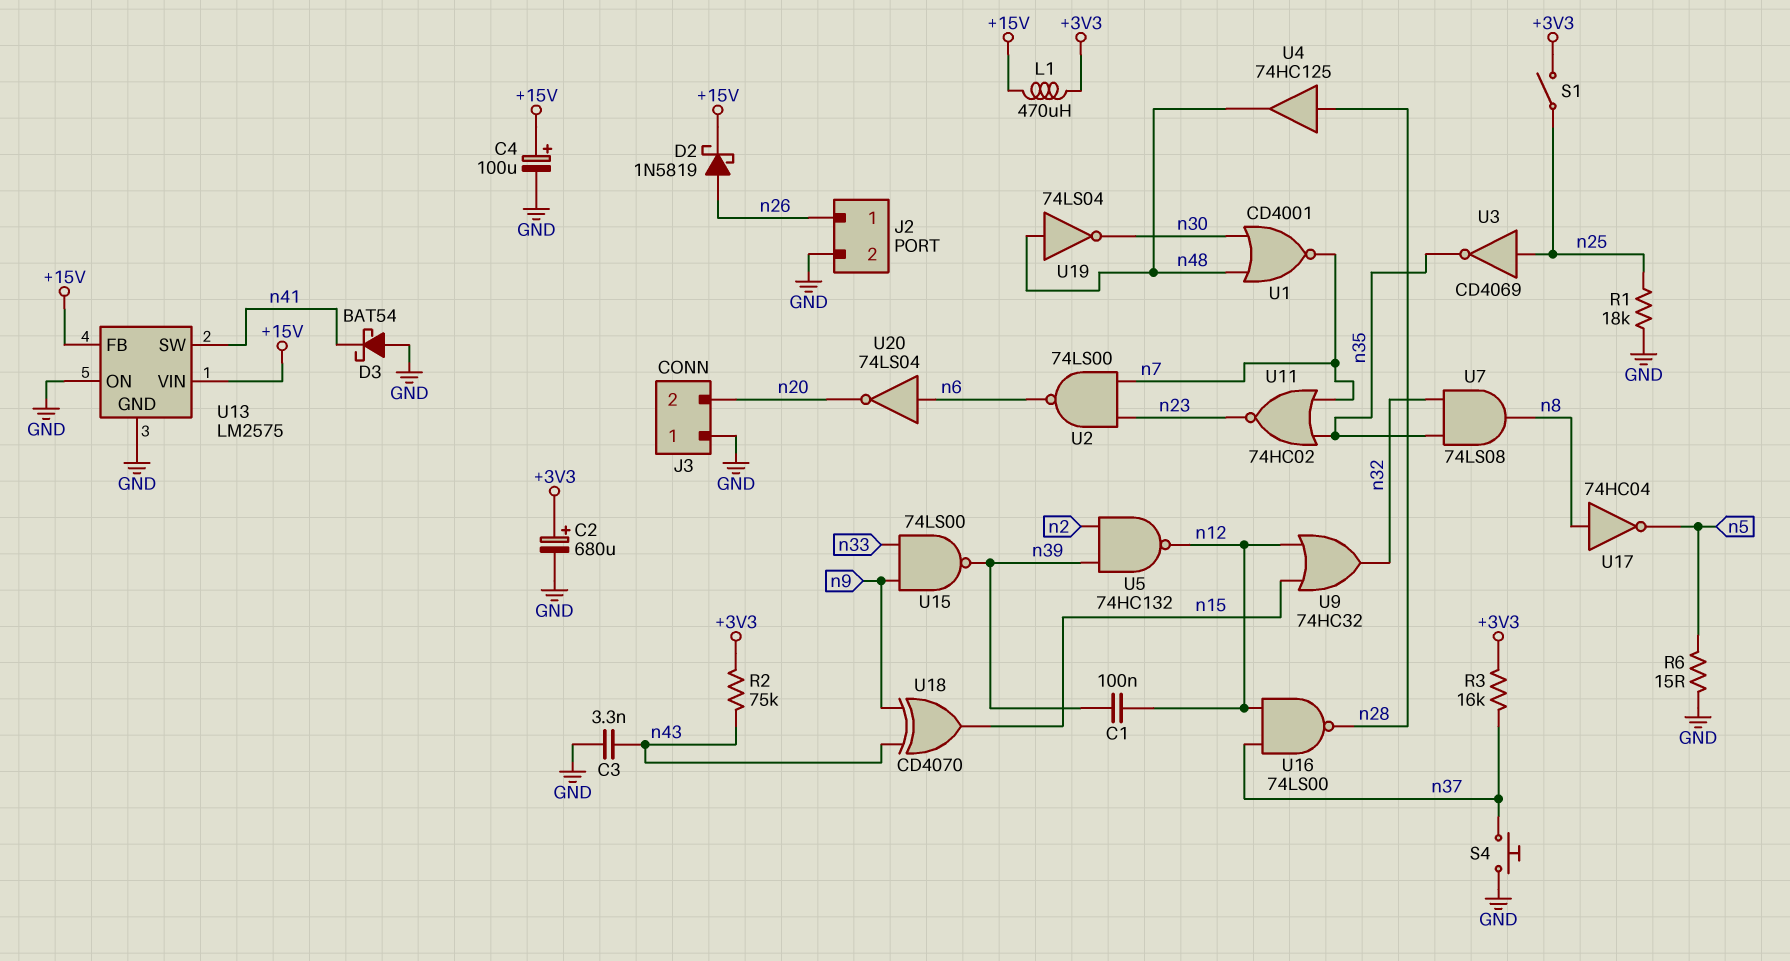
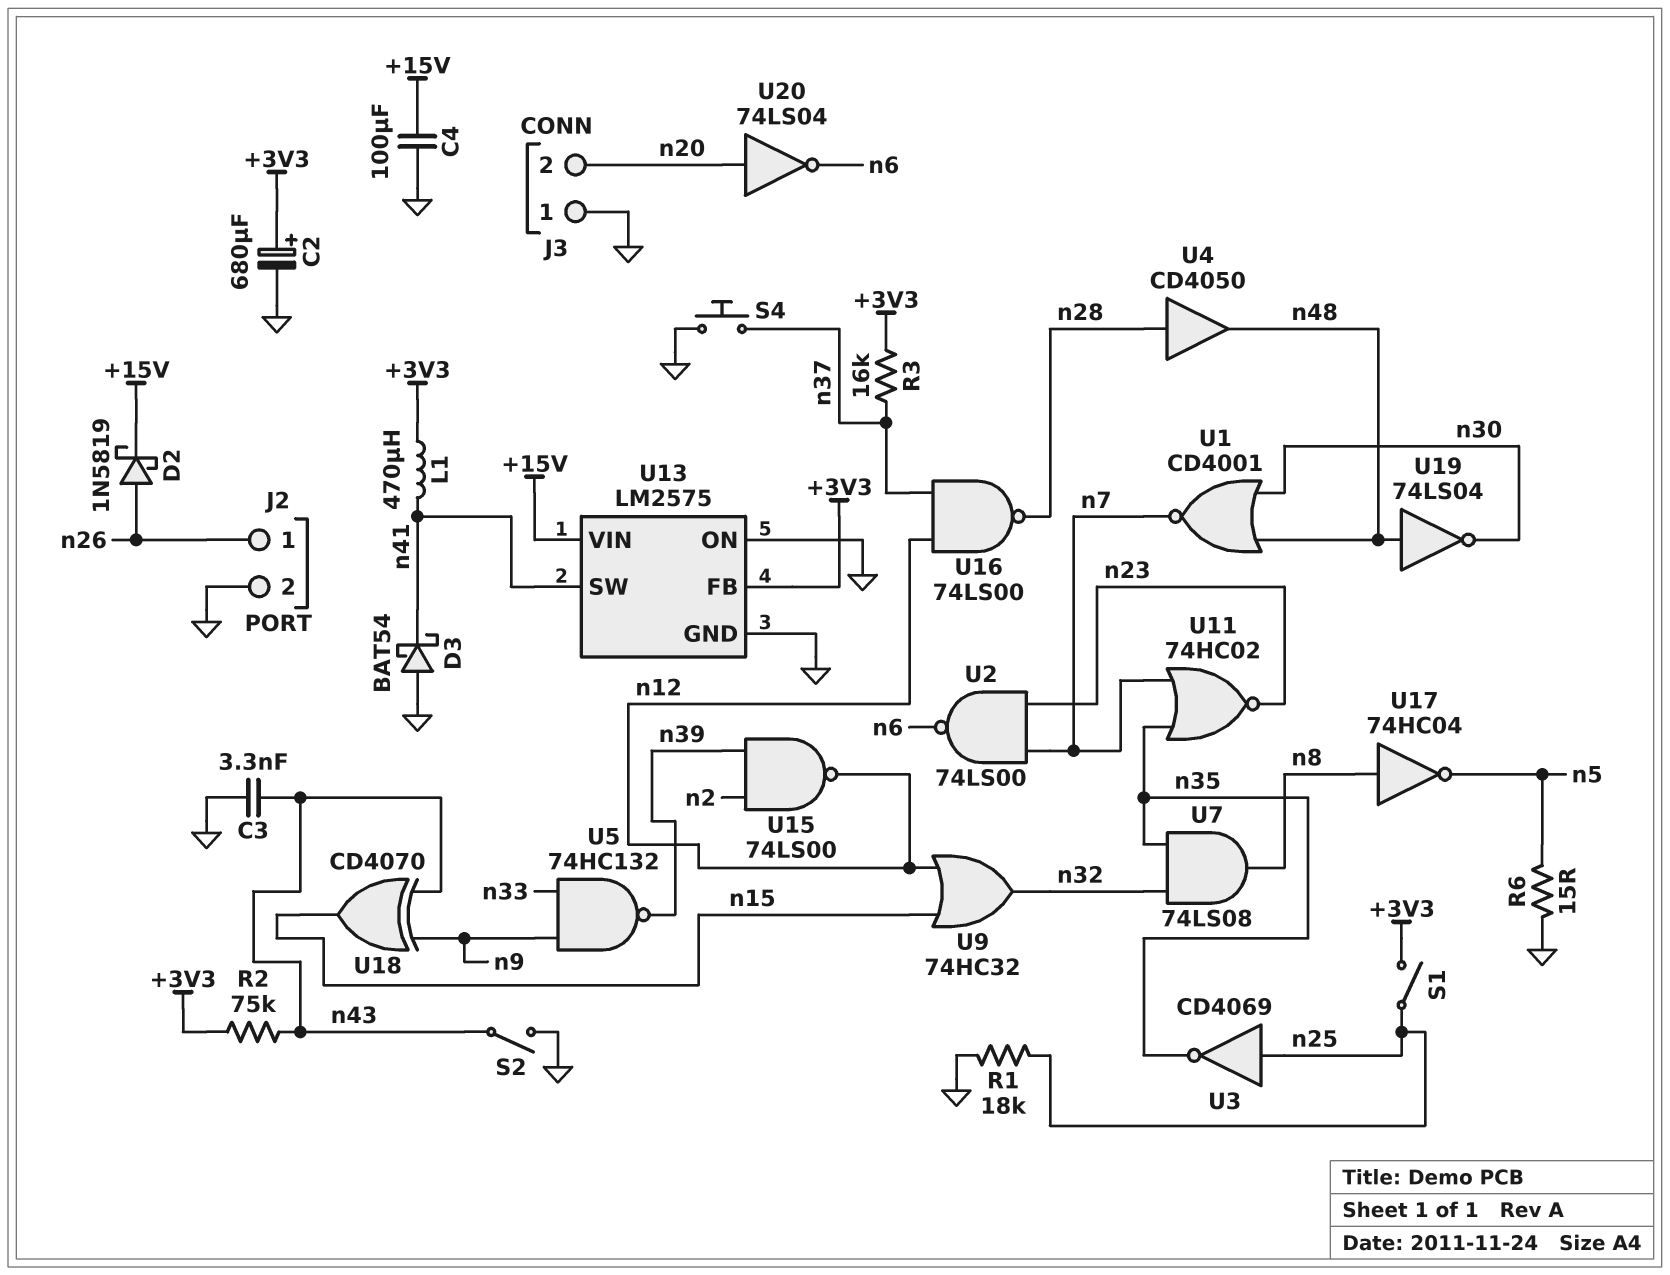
C1: 100nF (n12, n39) -> none
C4: 100uF (plus +15V, minus GND) -> 100uF (+15V, GND)
L1: 470uH (+3V3, +15V) -> 470uH (+3V3, n41)
S2: none -> switch (GND, n43)
U4: buffer 74HC125 (in n28, out n48) -> buffer CD4050 (in n28, out n48)
U5: NAND 74HC132 (in n2, in n39, out n12) -> NAND 74HC132 (in n9, in n33, out n39)
U13 pin FB: +15V -> +3V3
U15: NAND 74LS00 (in n9, in n33, out n39) -> NAND 74LS00 (in n2, in n39, out n12)
U20: NOT 74LS04 (in n6, out n20) -> NOT 74LS04 (in n20, out n6)

